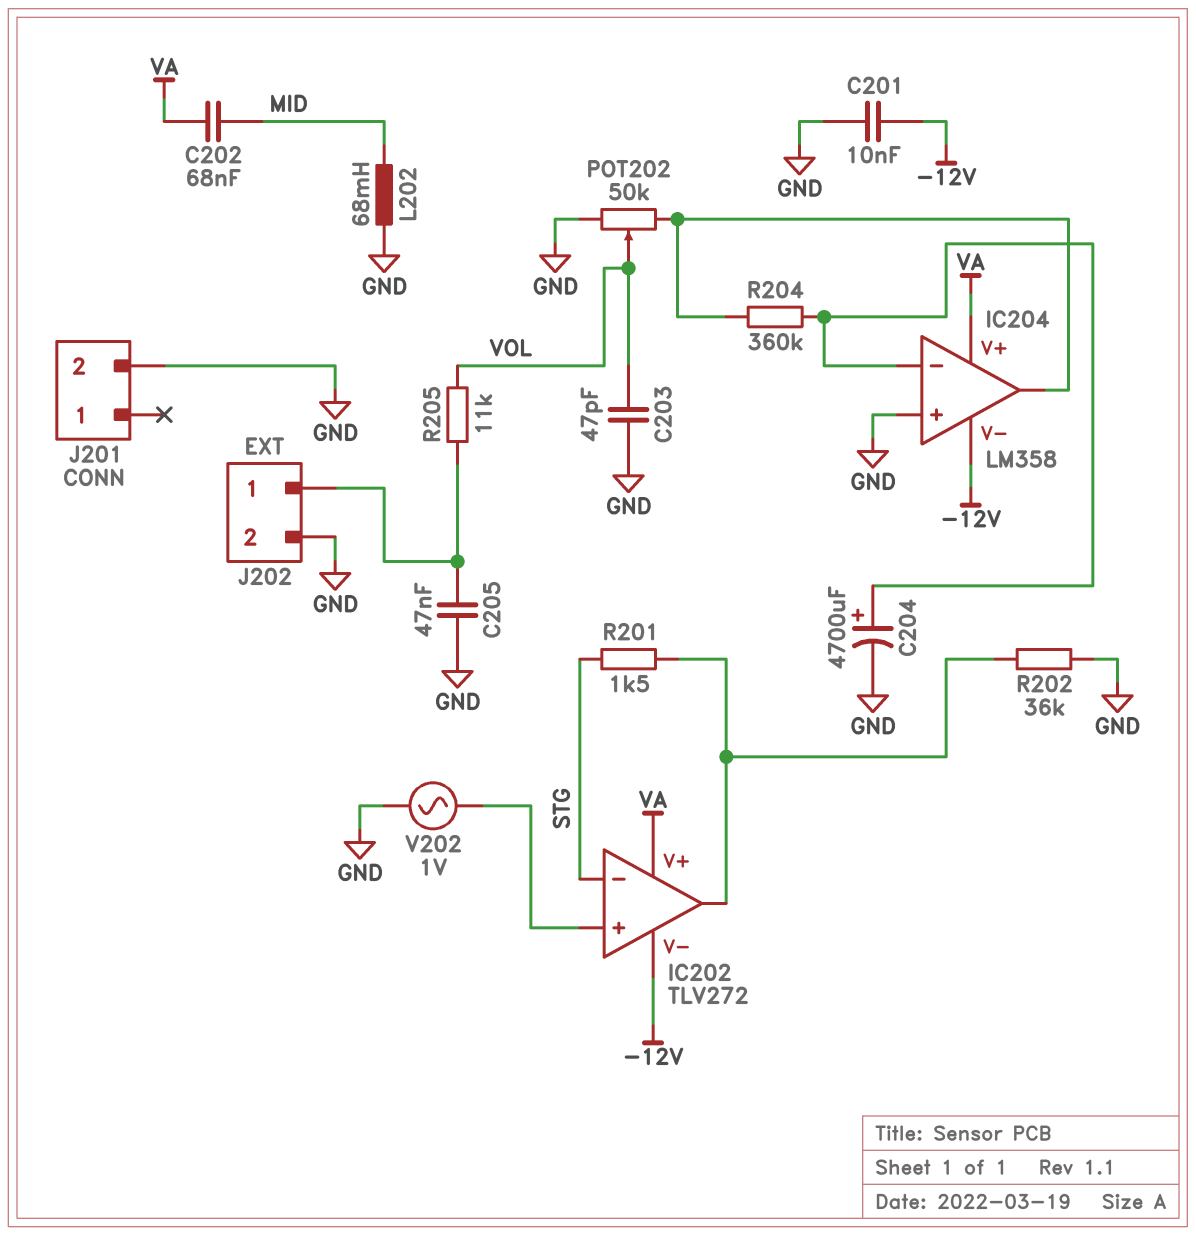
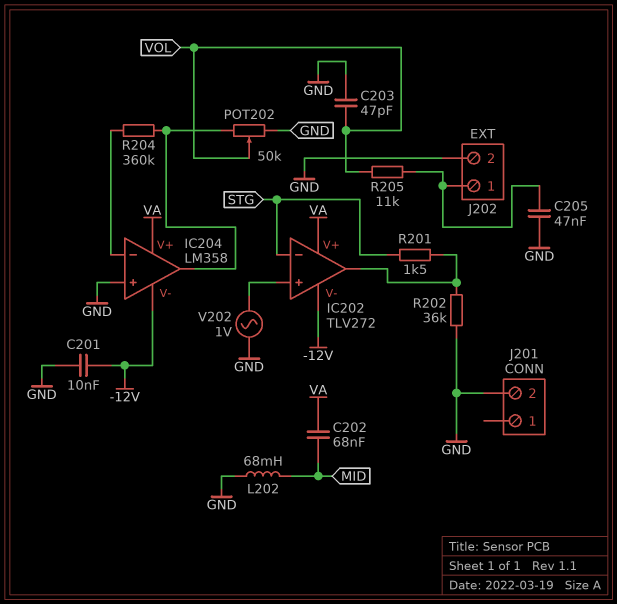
C204: 4700uF (plus IC204/in-, minus GND) -> none

